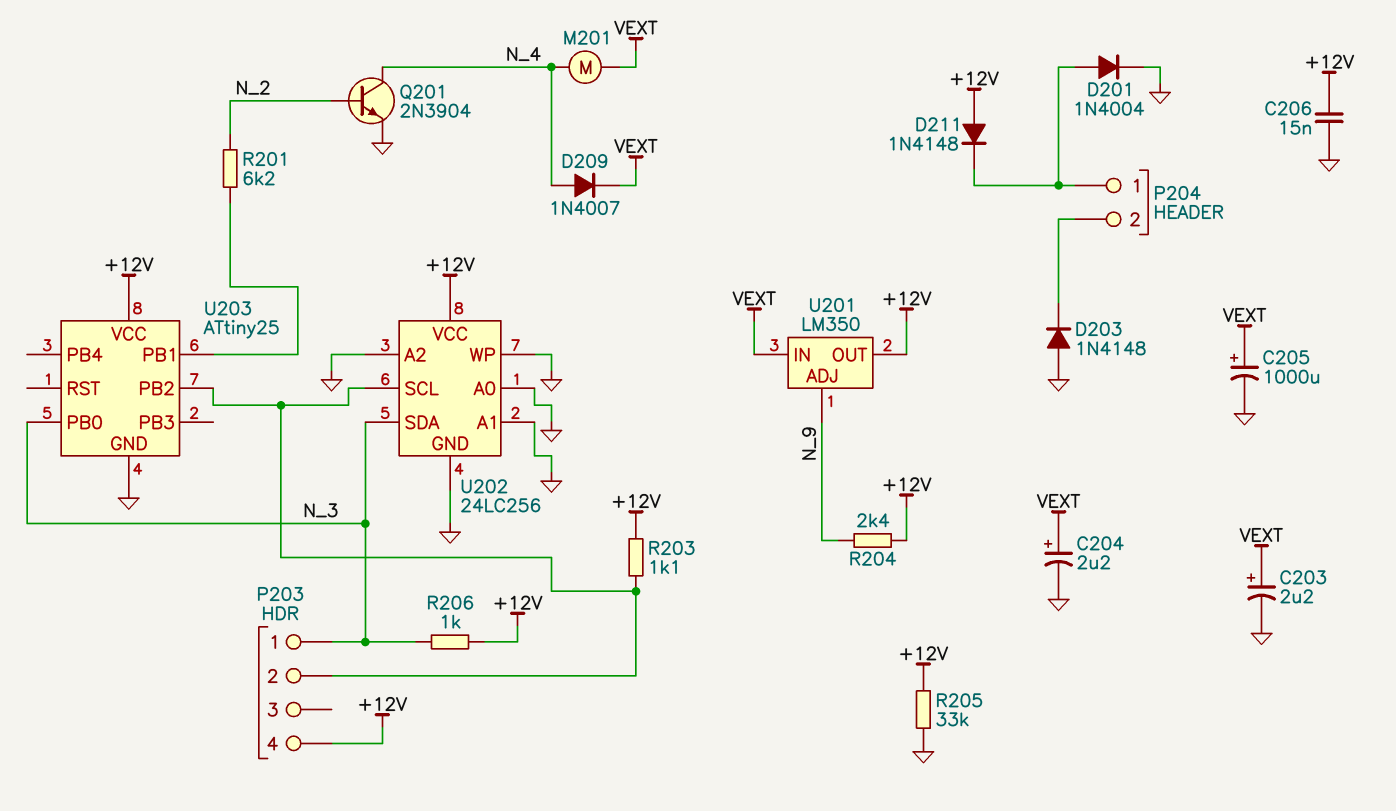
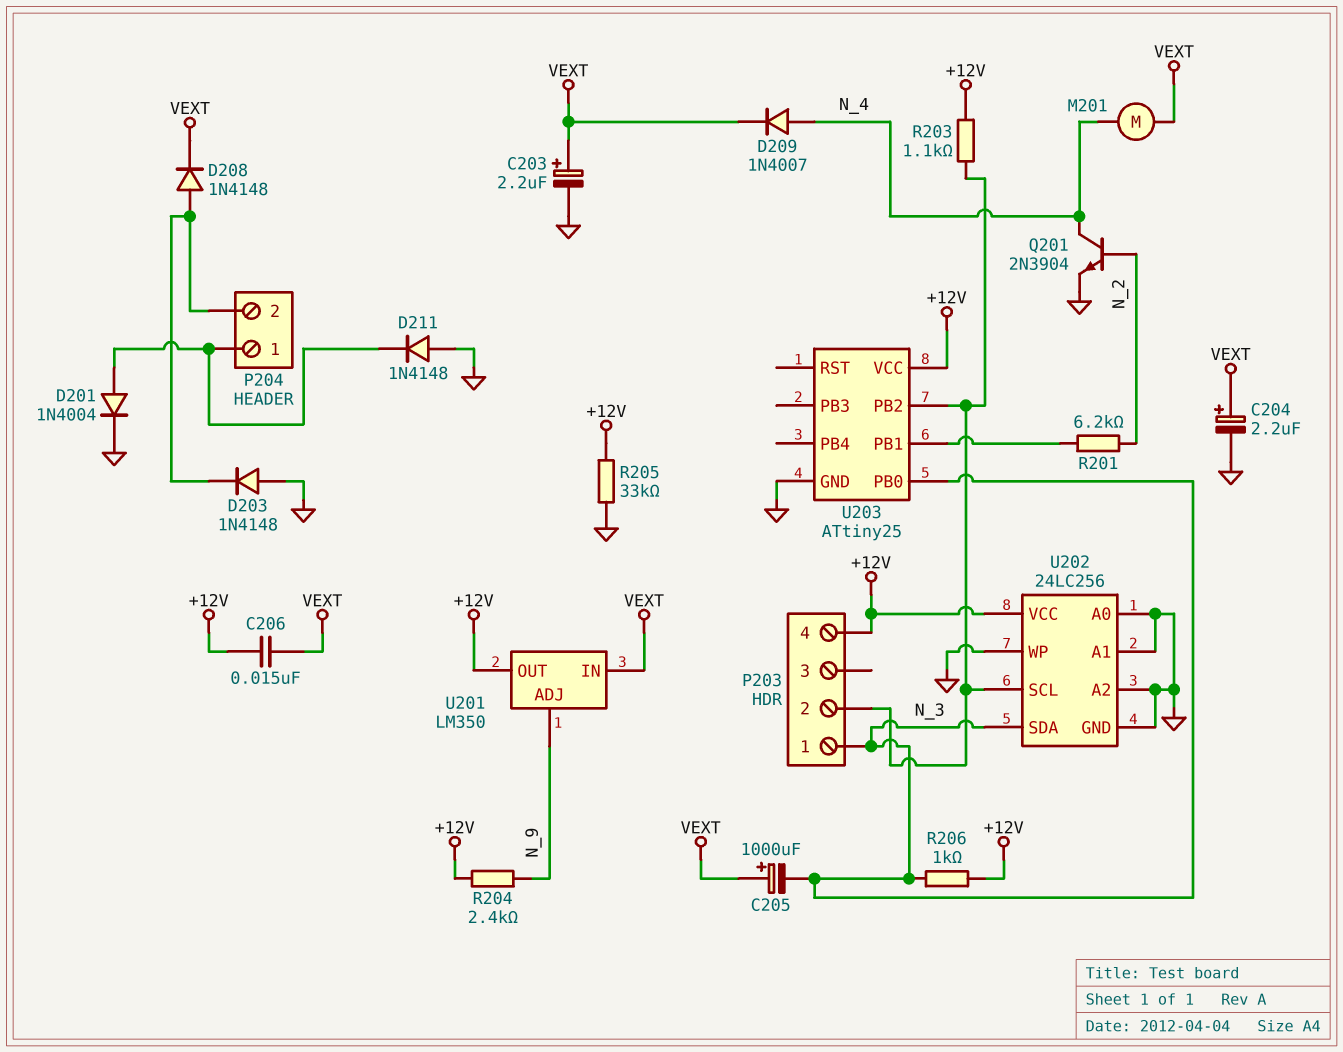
C205: 1000uF (plus VEXT, minus GND) -> 1000uF (plus VEXT, minus N_3)
C206: 15nF (+12V, GND) -> 15nF (+12V, VEXT)
D208: none -> diode 1N4148 (A P204/2, K VEXT)
D211: diode 1N4148 (A +12V, K P204/1) -> diode 1N4148 (A GND, K P204/1)

